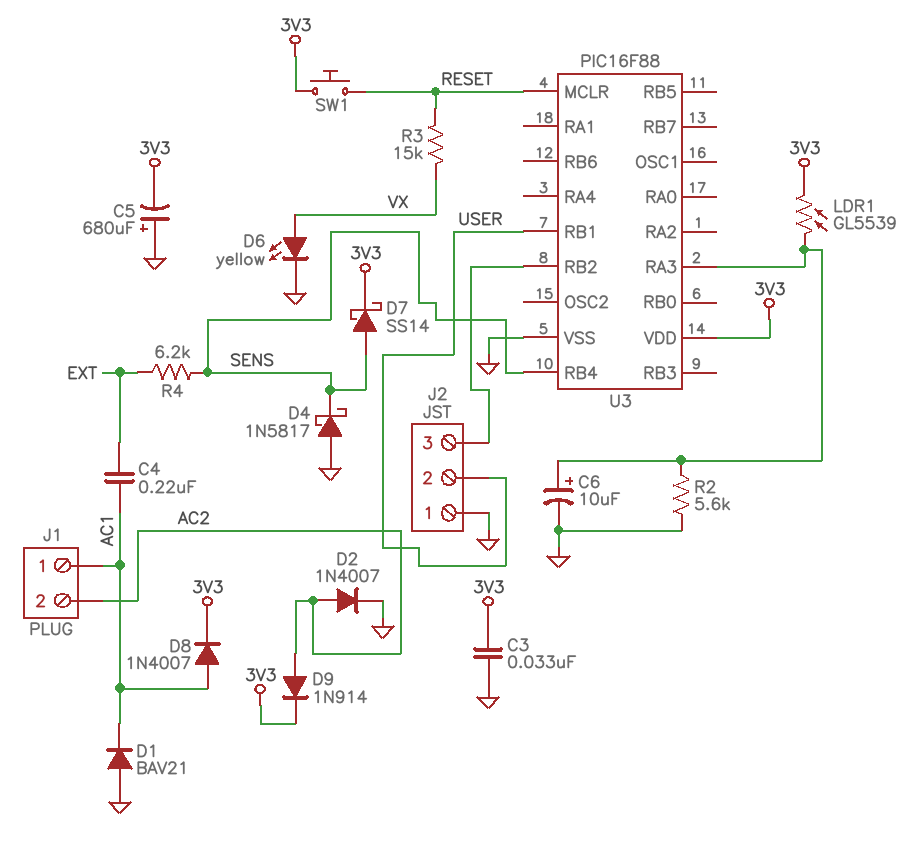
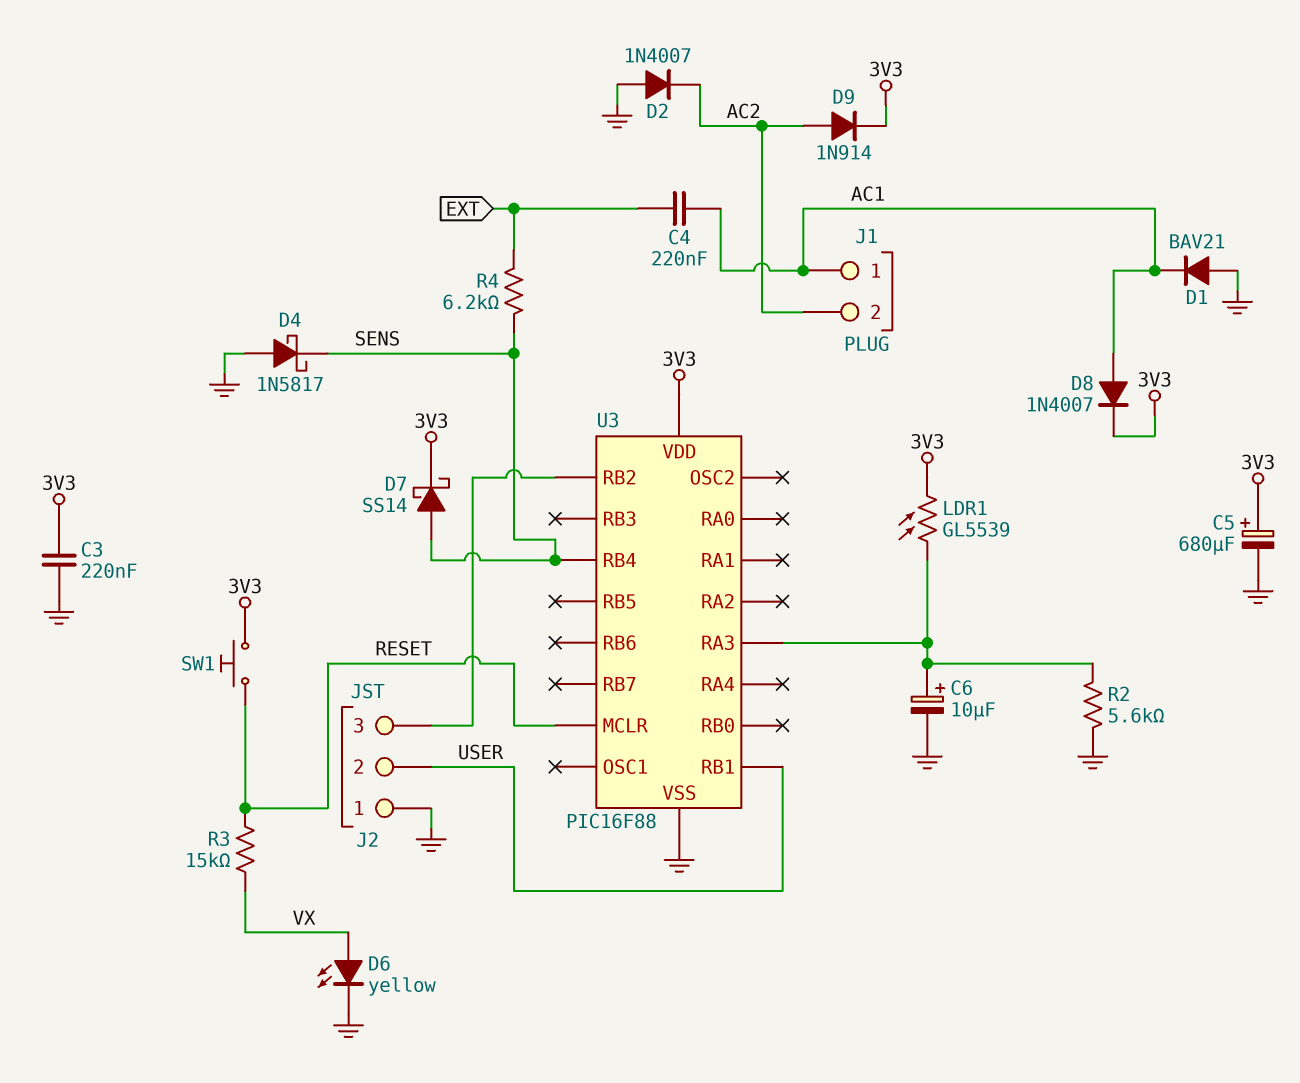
C3: 33nF (3V3, GND) -> 220nF (3V3, GND)
C5: 680uF (plus GND, minus 3V3) -> 680uF (plus 3V3, minus GND)
D2: diode 1N4007 (A AC2, K GND) -> diode 1N4007 (A GND, K AC2)

